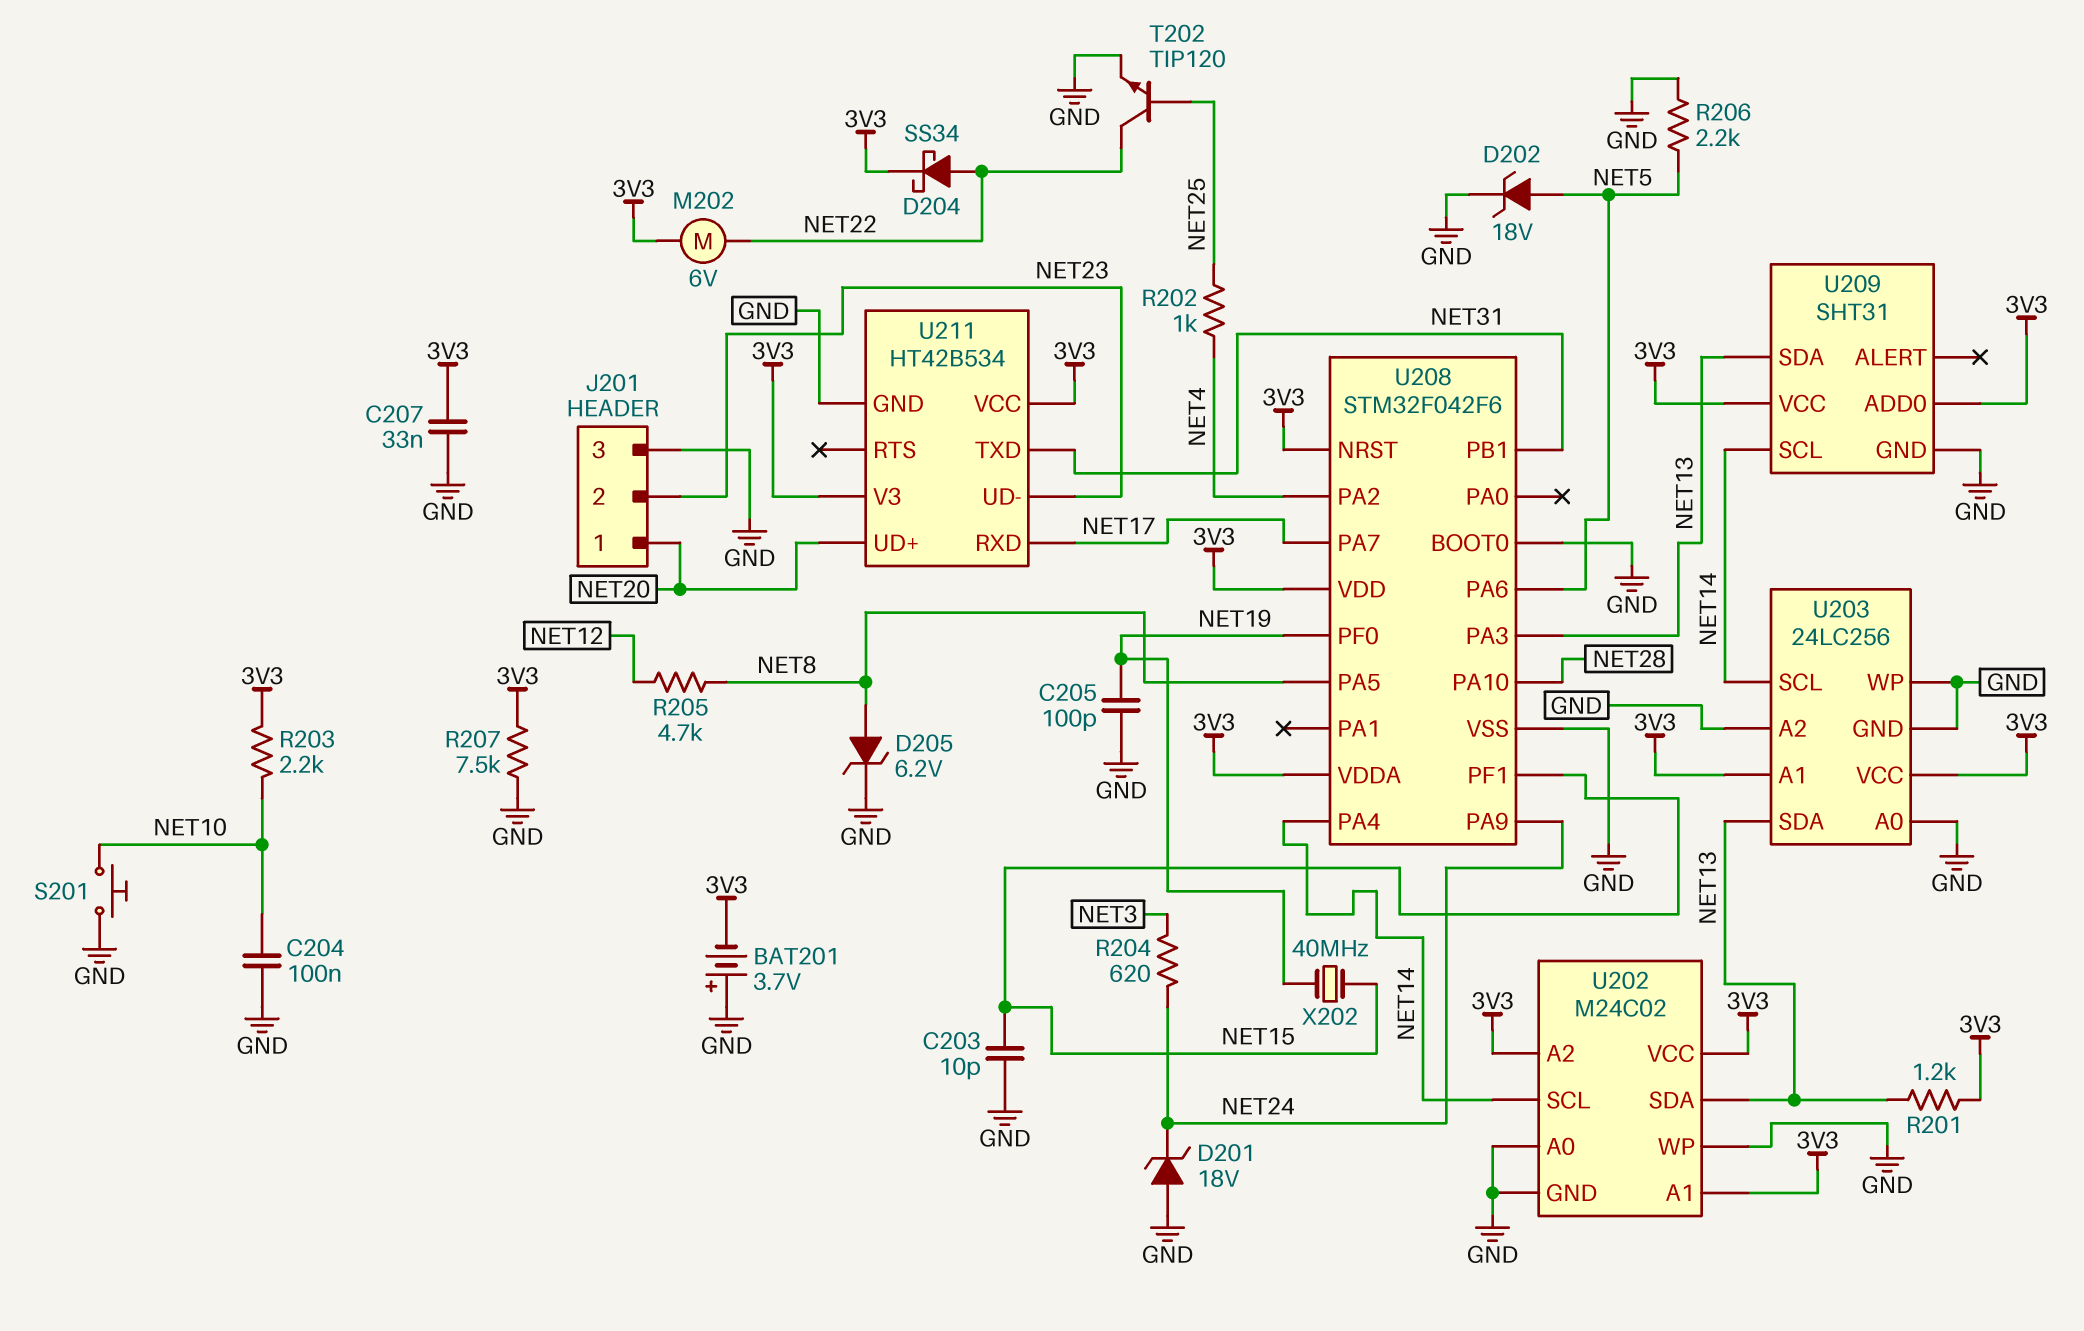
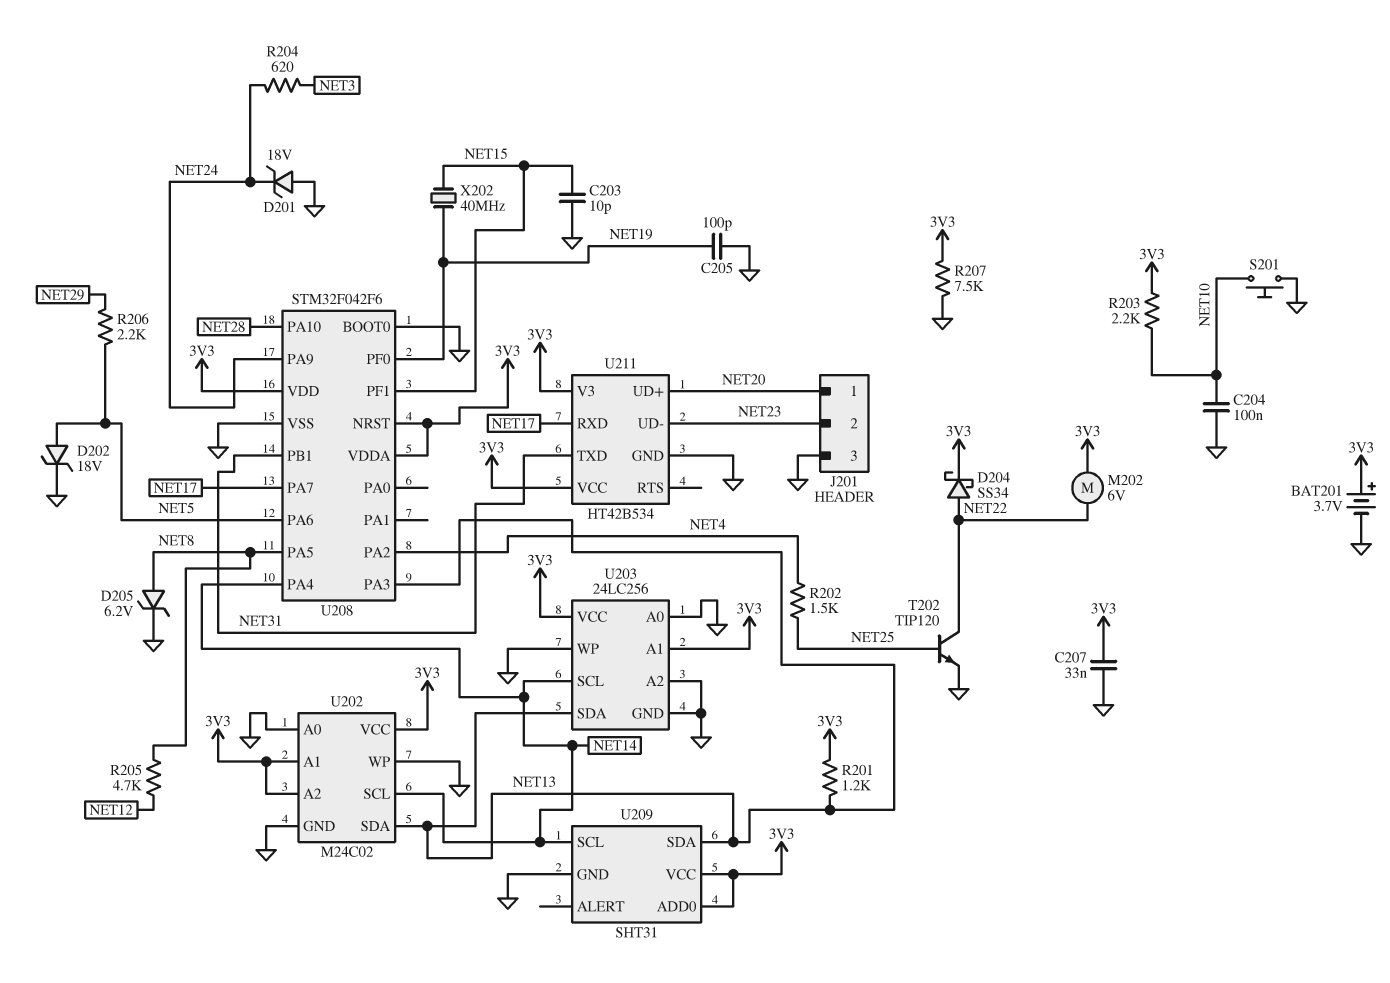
BAT201: 3.7V (plus GND, minus 3V3) -> 3.7V (plus 3V3, minus GND)
R202: 1k (NET4, NET25) -> 1.5k (NET4, NET25)
R206: 2.2k (GND, NET5) -> 2.2k (NET5, NET29)

